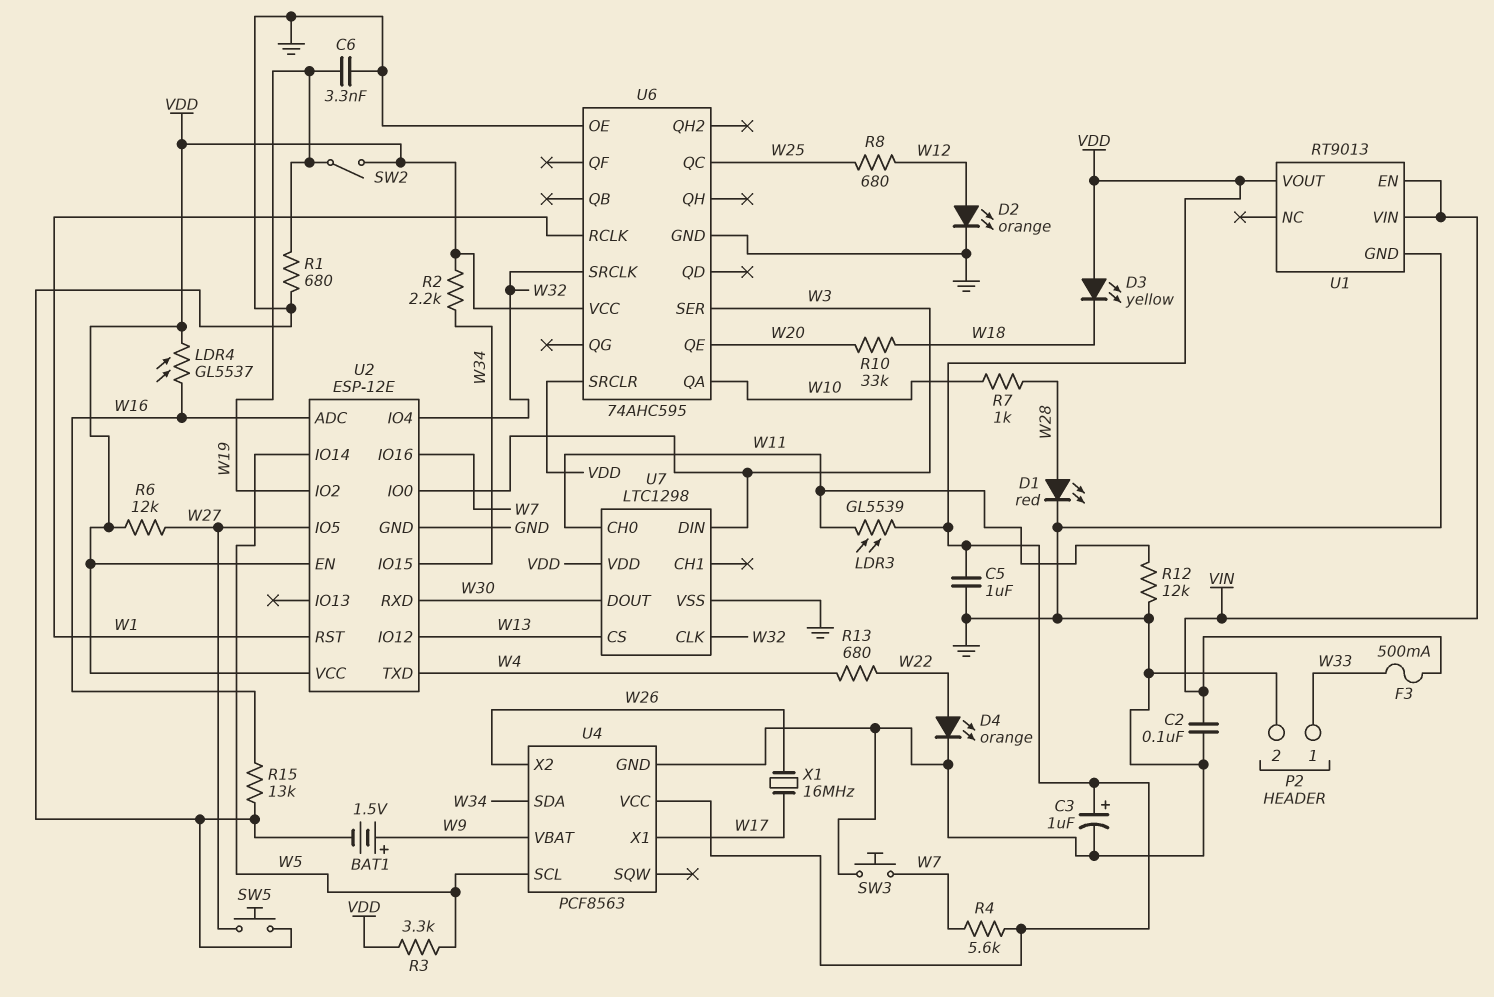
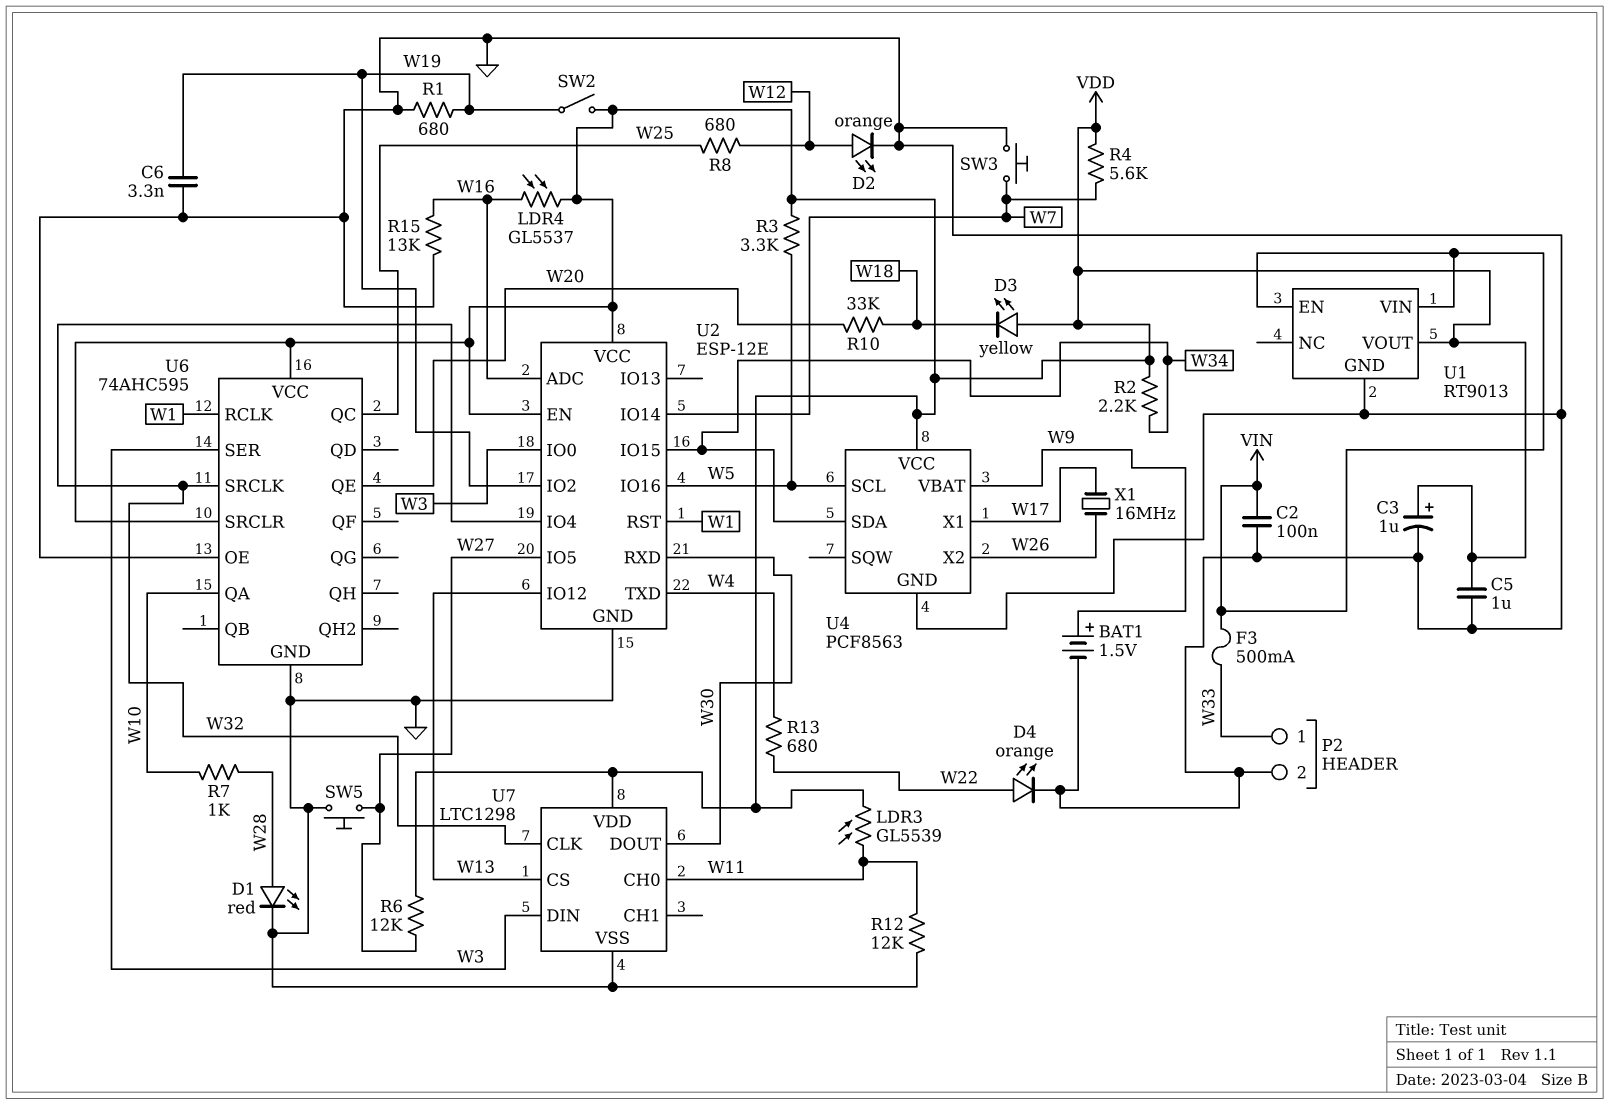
U2 pin IO14: W5 -> W7
U2 pin IO16: W7 -> W5

